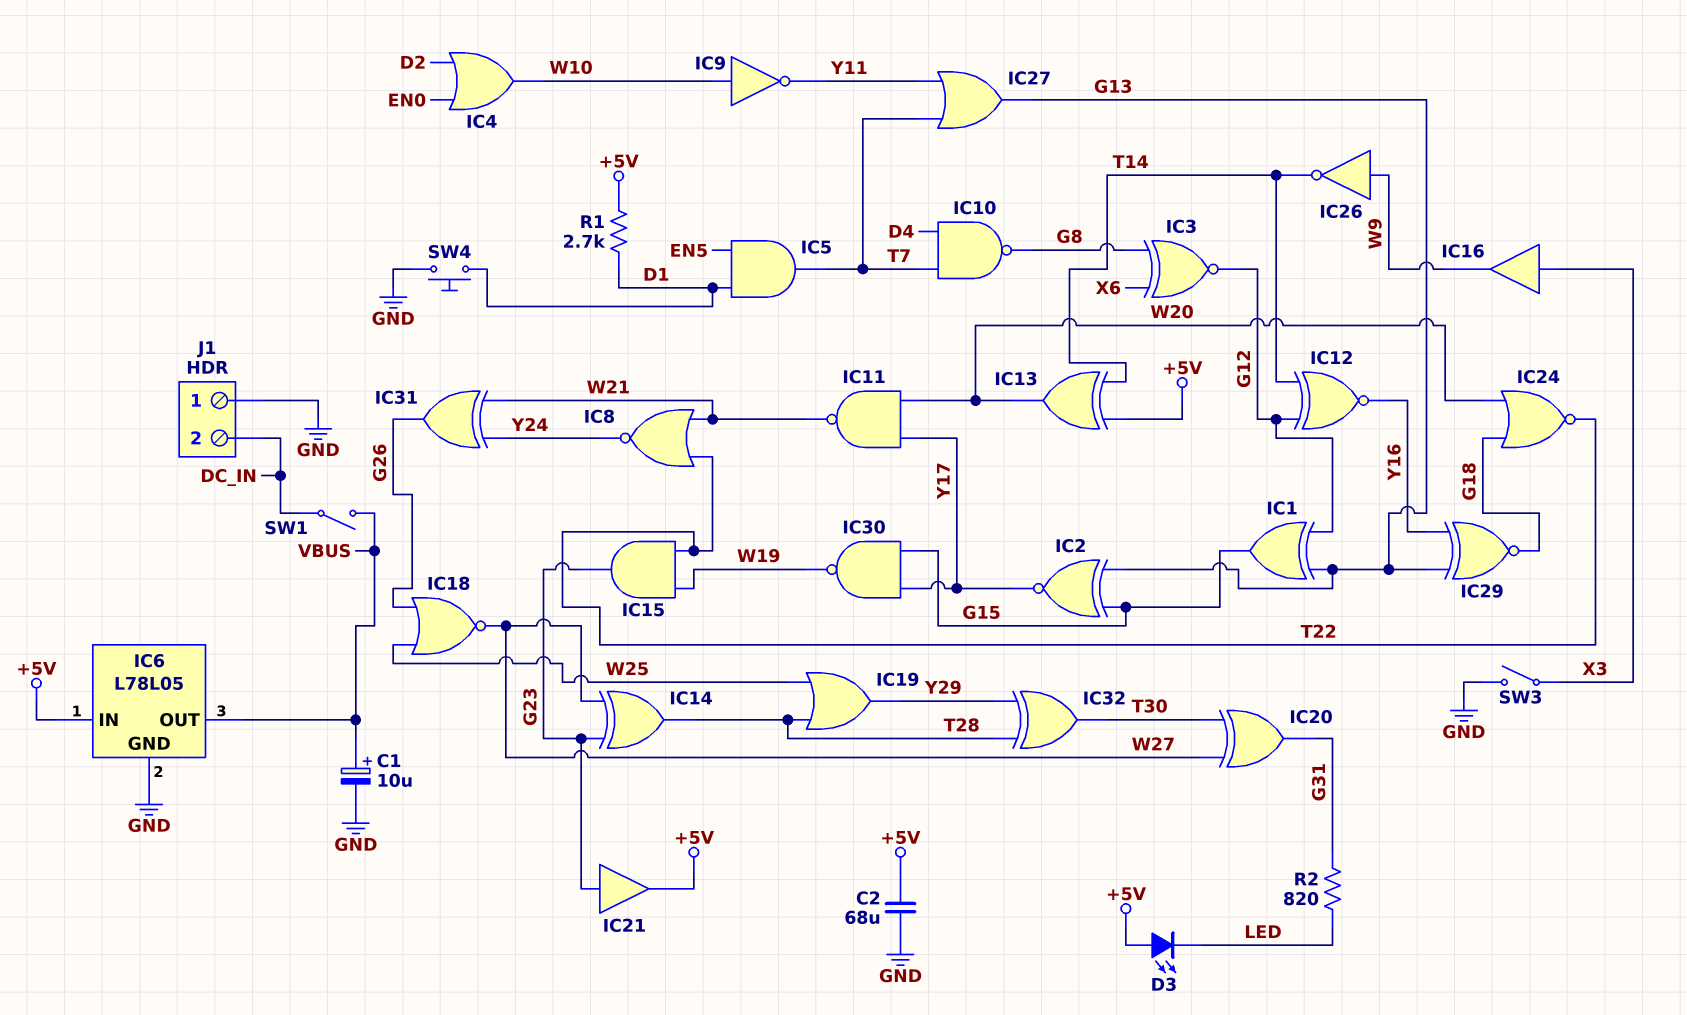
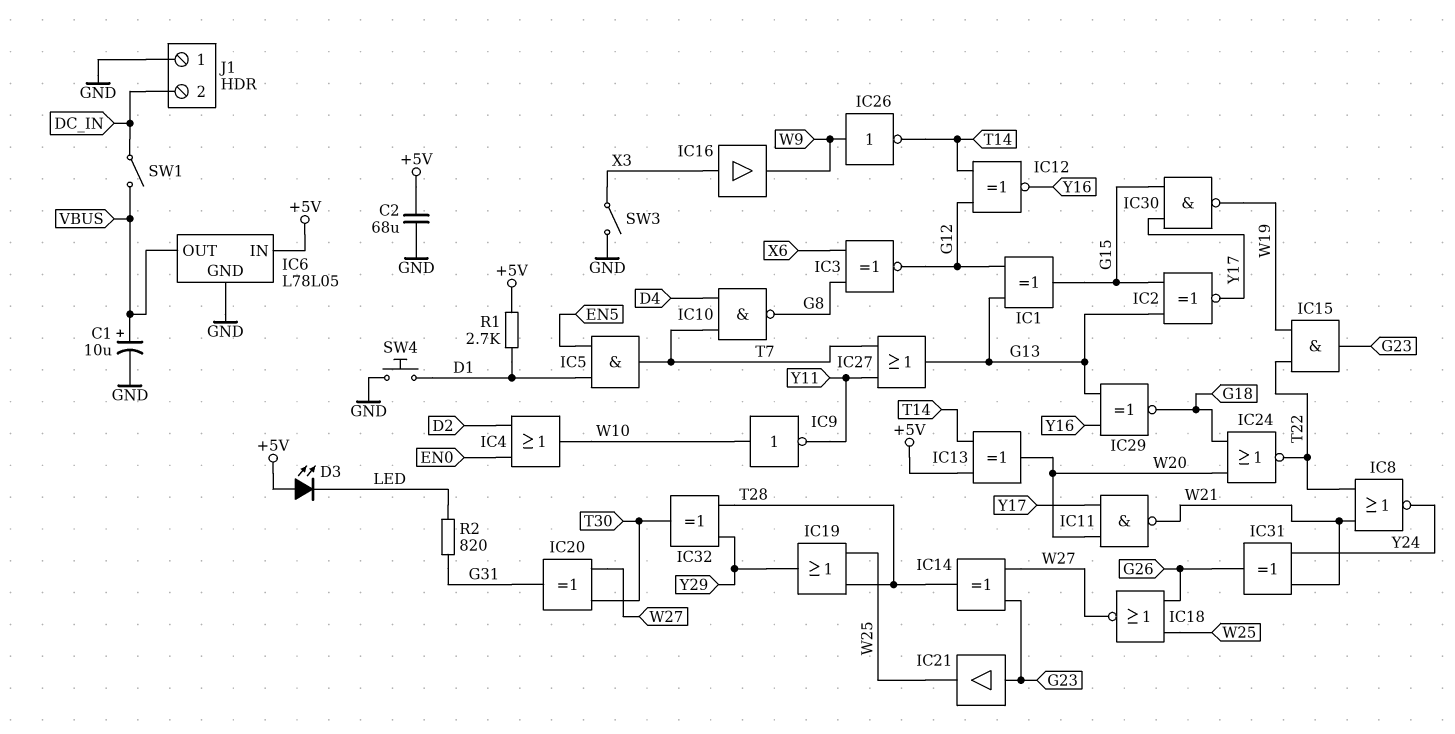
IC21: buffer (in G23, out +5V) -> buffer (in G23, out W25)

